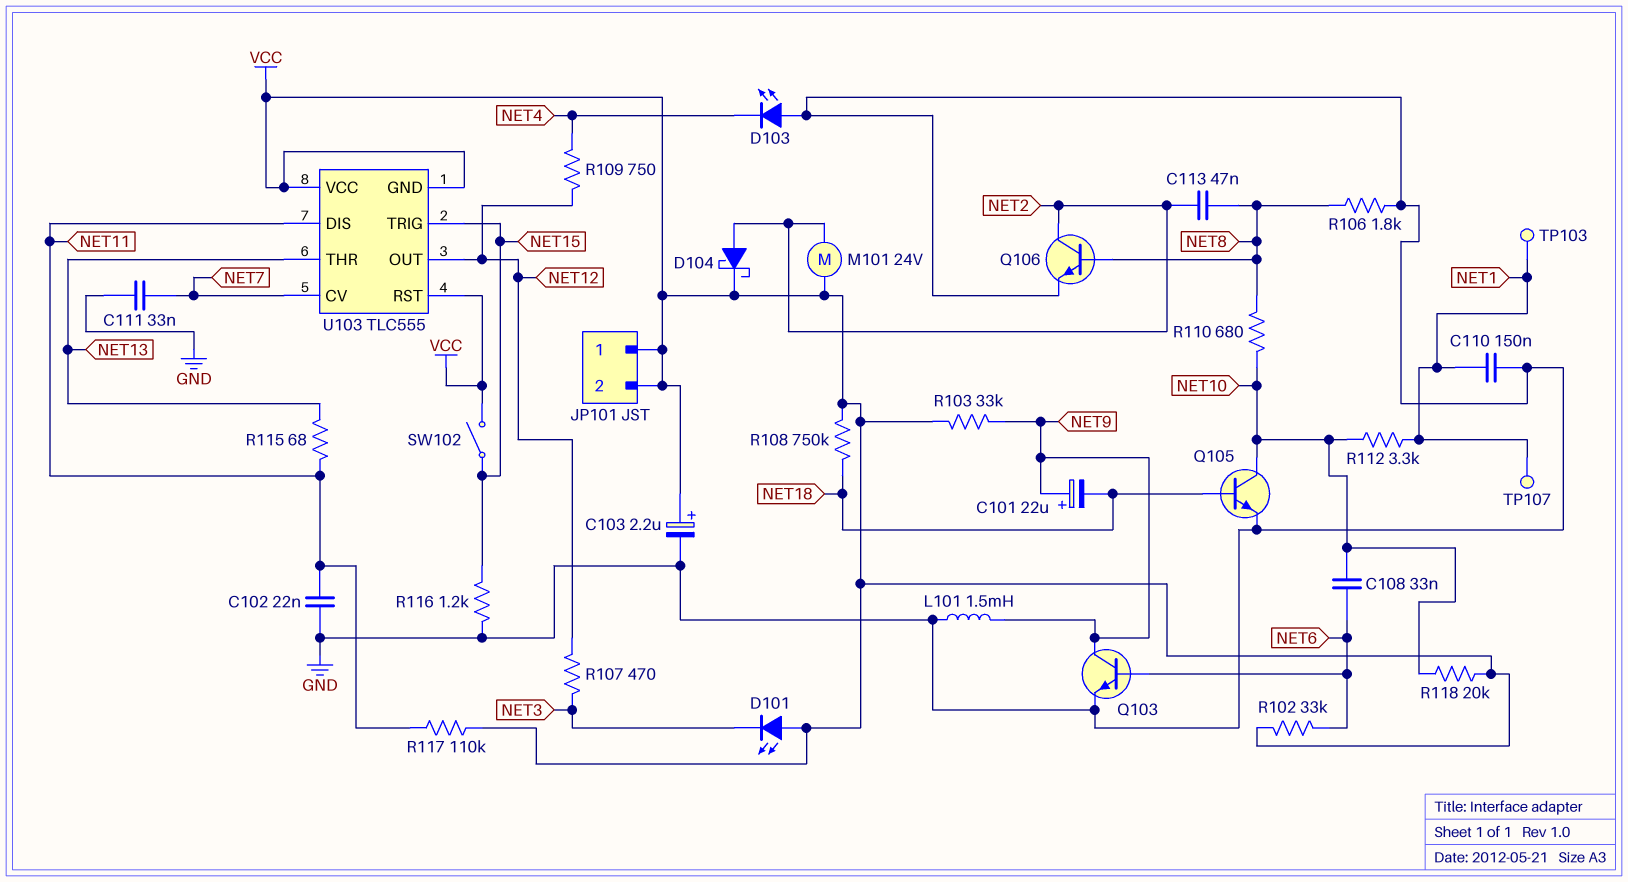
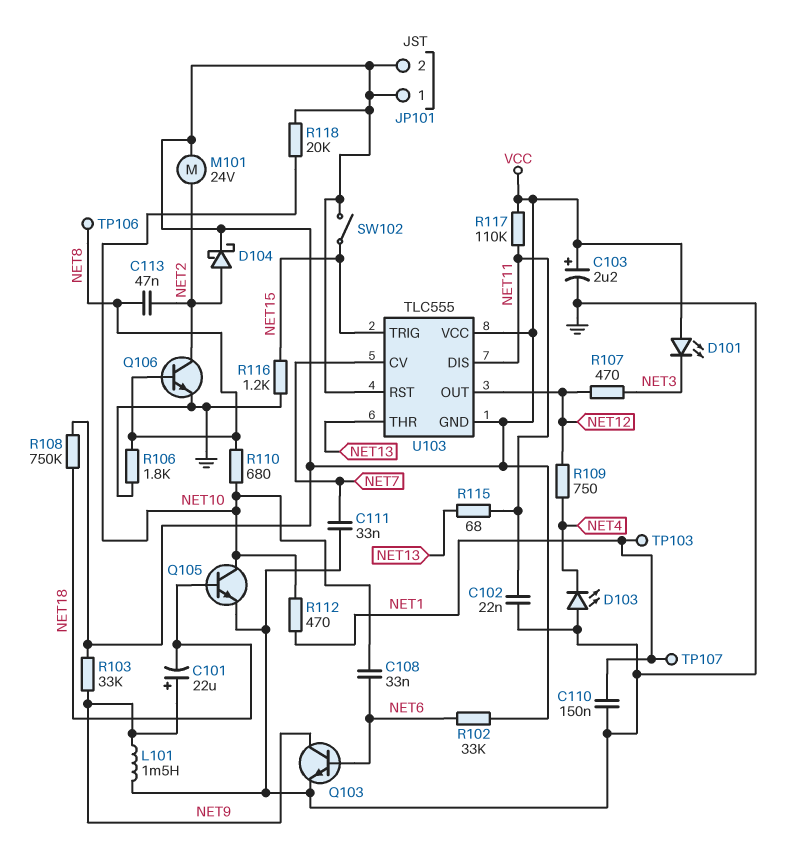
R112: 3.3k (NET1, NET10) -> 470 (NET1, NET10)
TP106: none -> test point (NET8)

